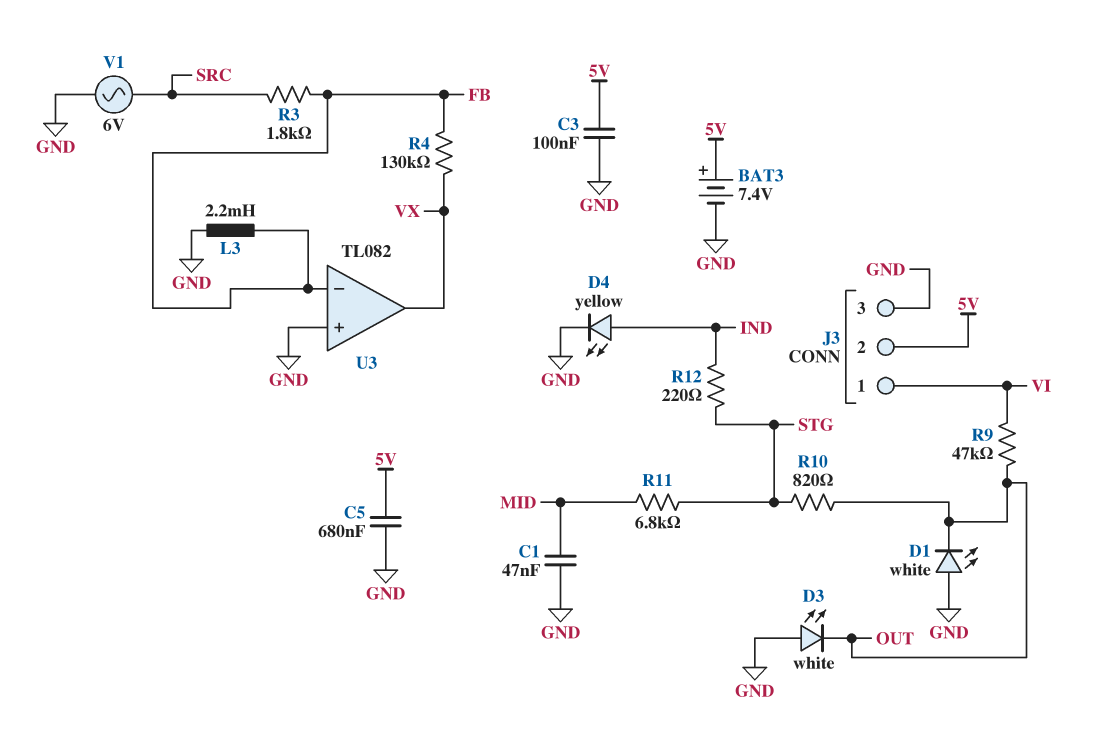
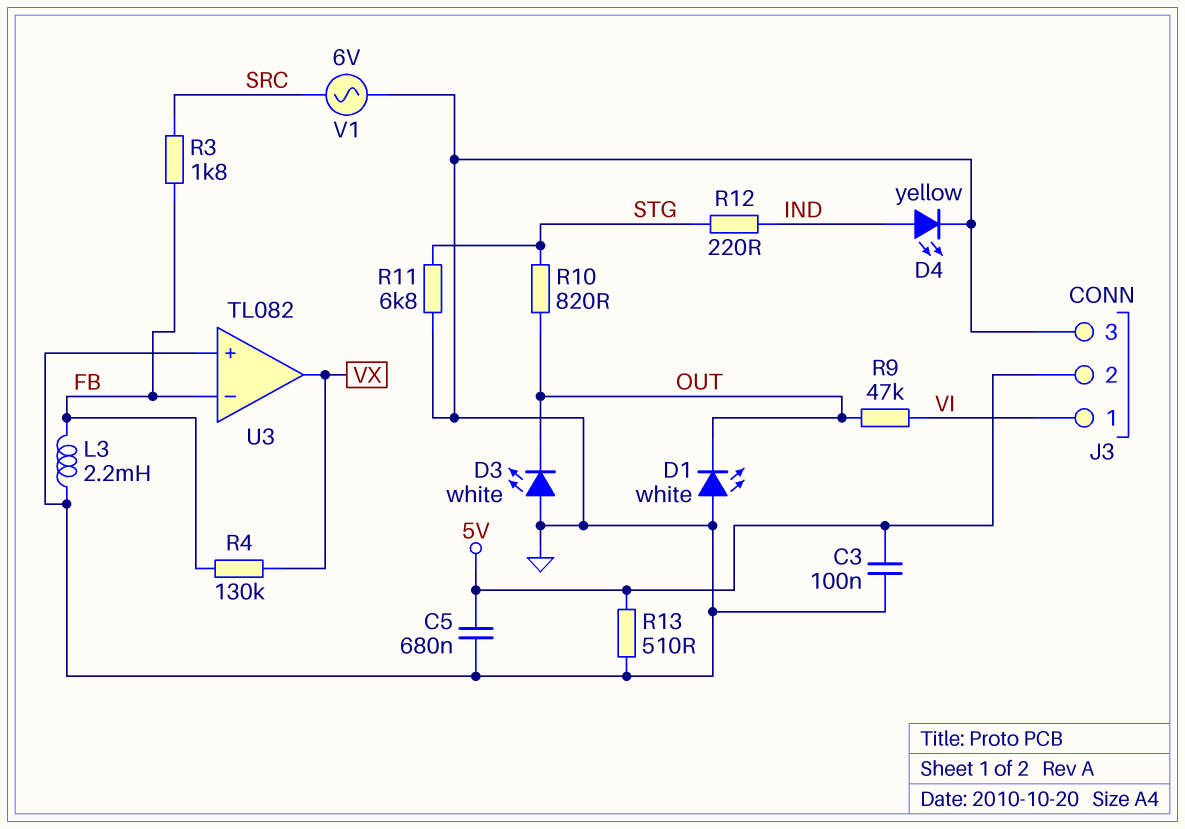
BAT3: 7.4V (plus 5V, minus GND) -> none
C1: 47nF (GND, MID) -> none
R11: 6.8k (MID, STG) -> 6.8k (GND, STG)
R13: none -> 510 (5V, GND)

